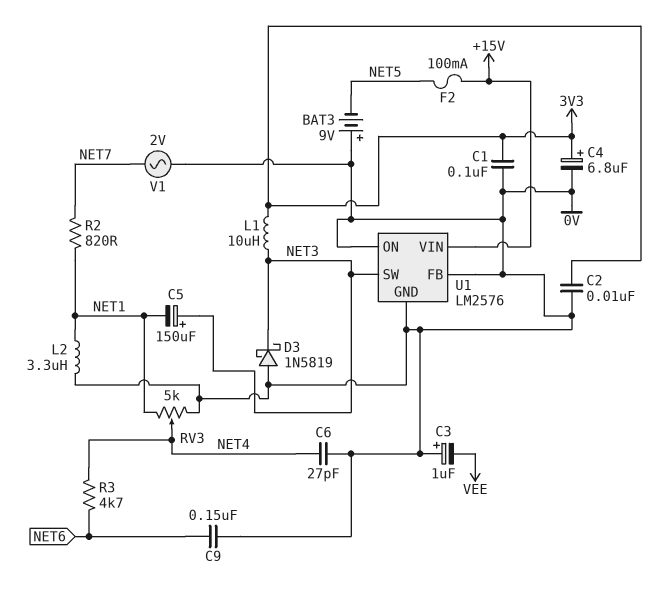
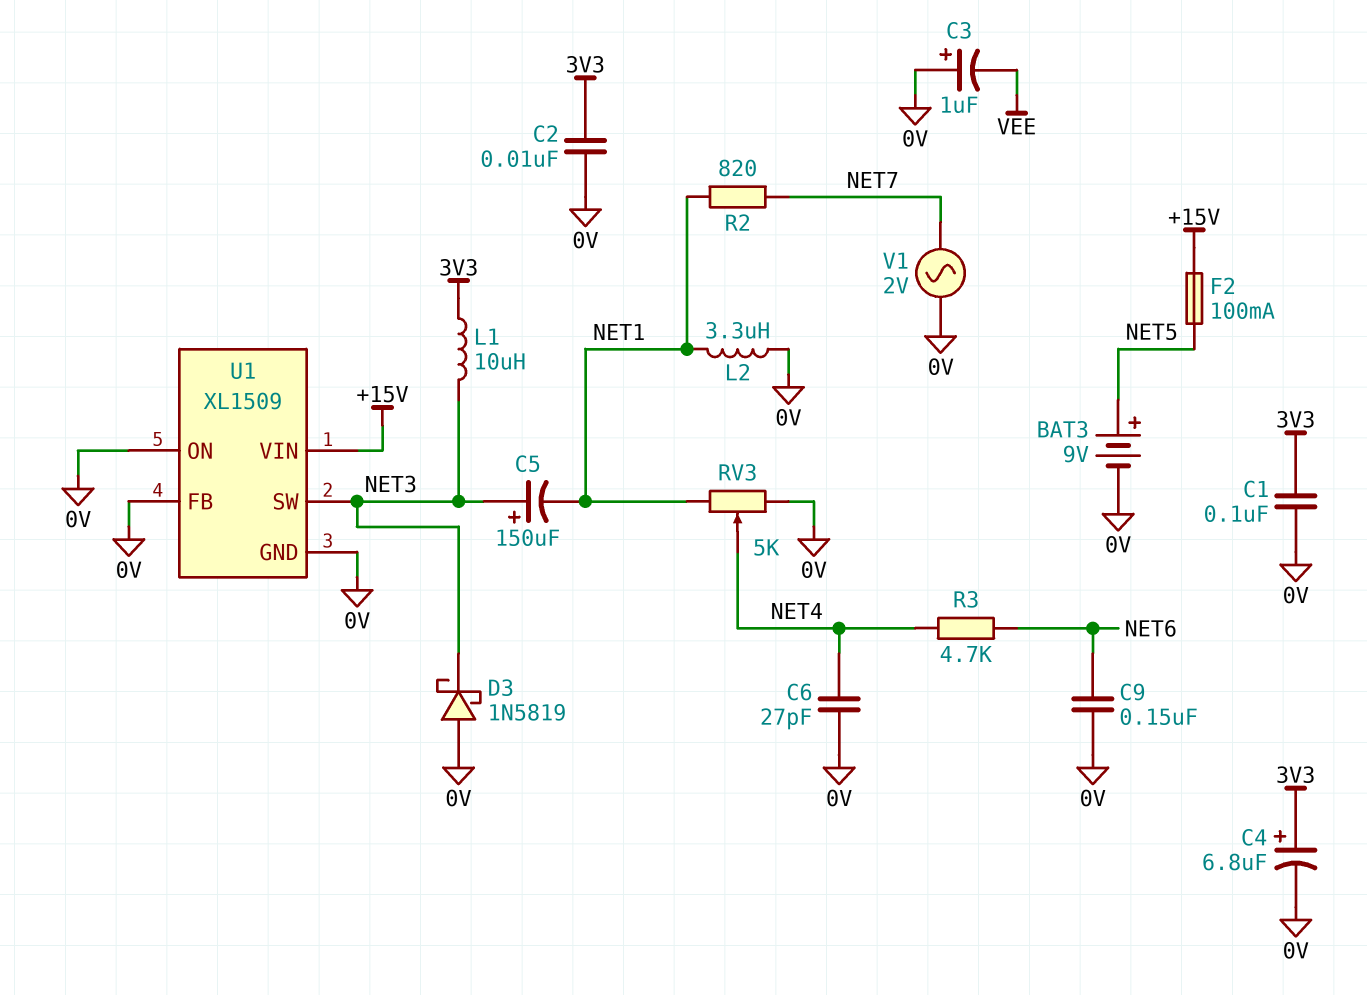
BAT3: 9V (plus 0V, minus NET5) -> 9V (plus NET5, minus 0V)
U1: LM2576 -> XL1509

